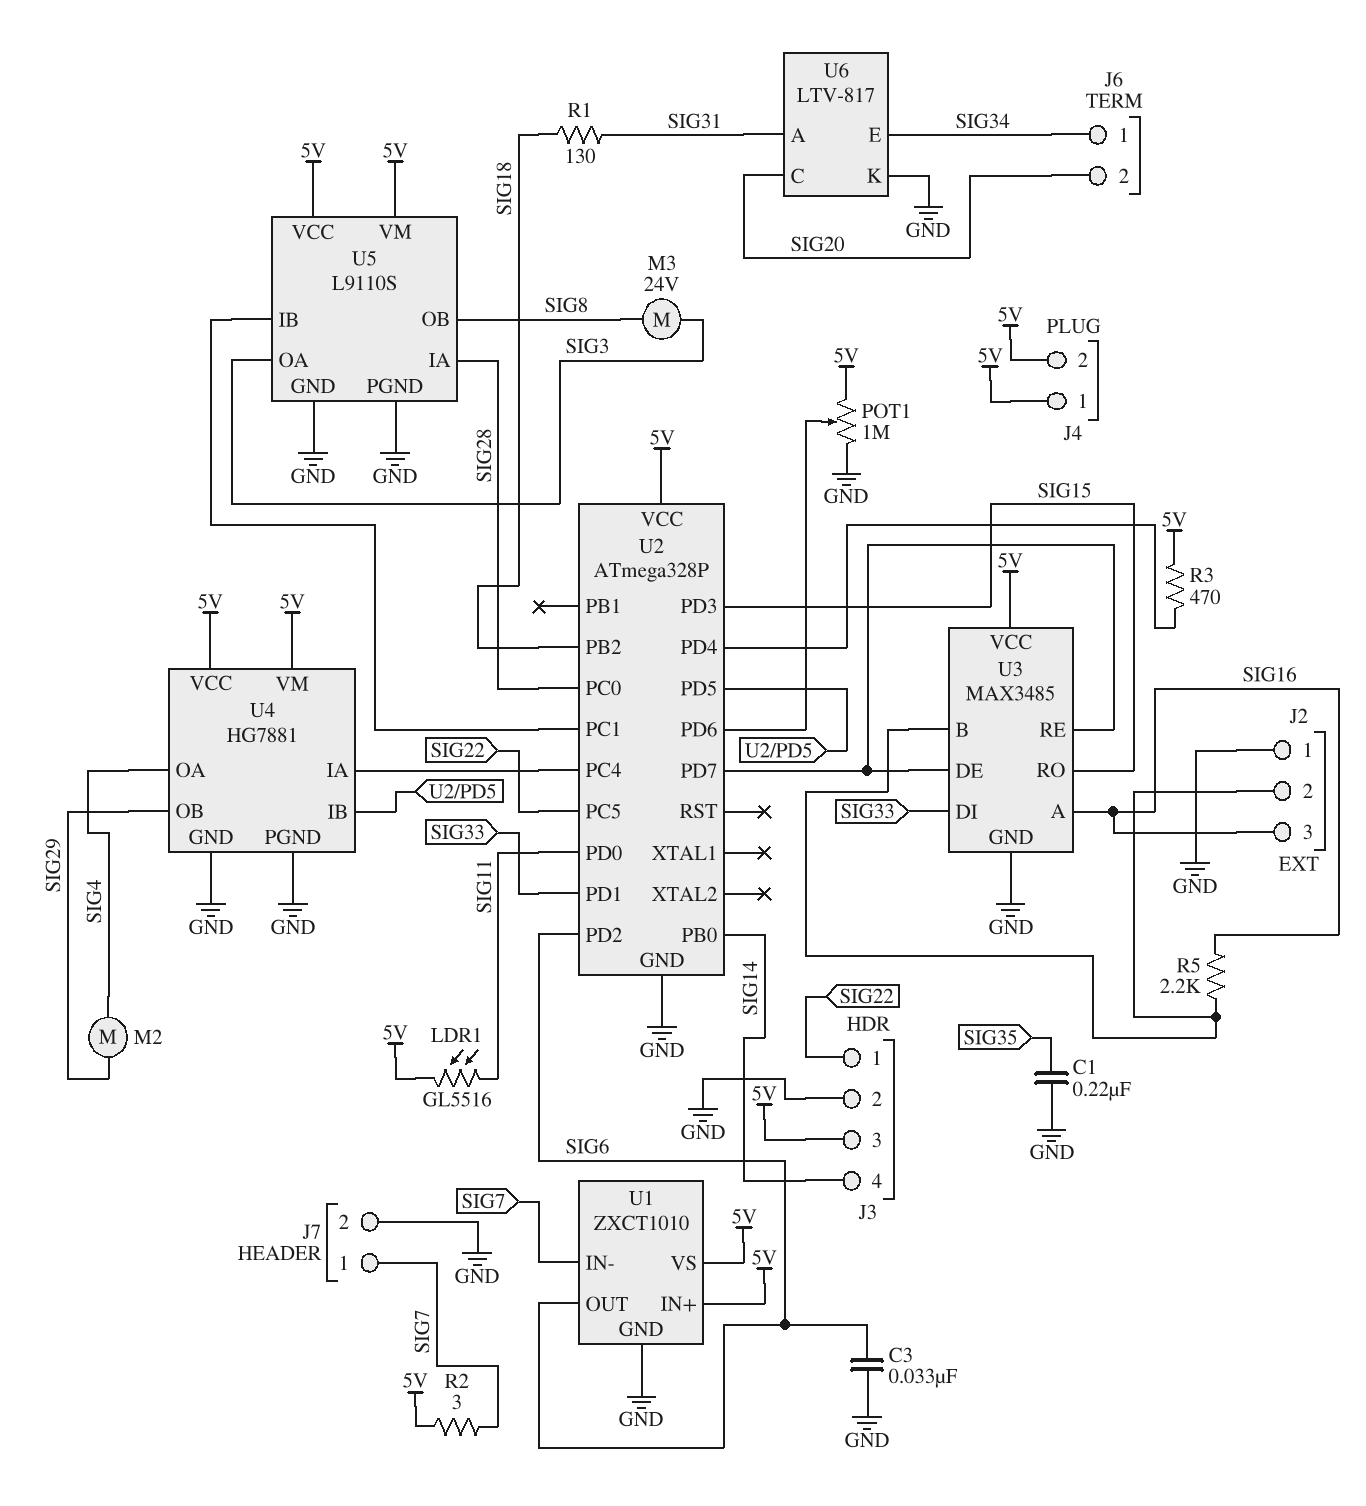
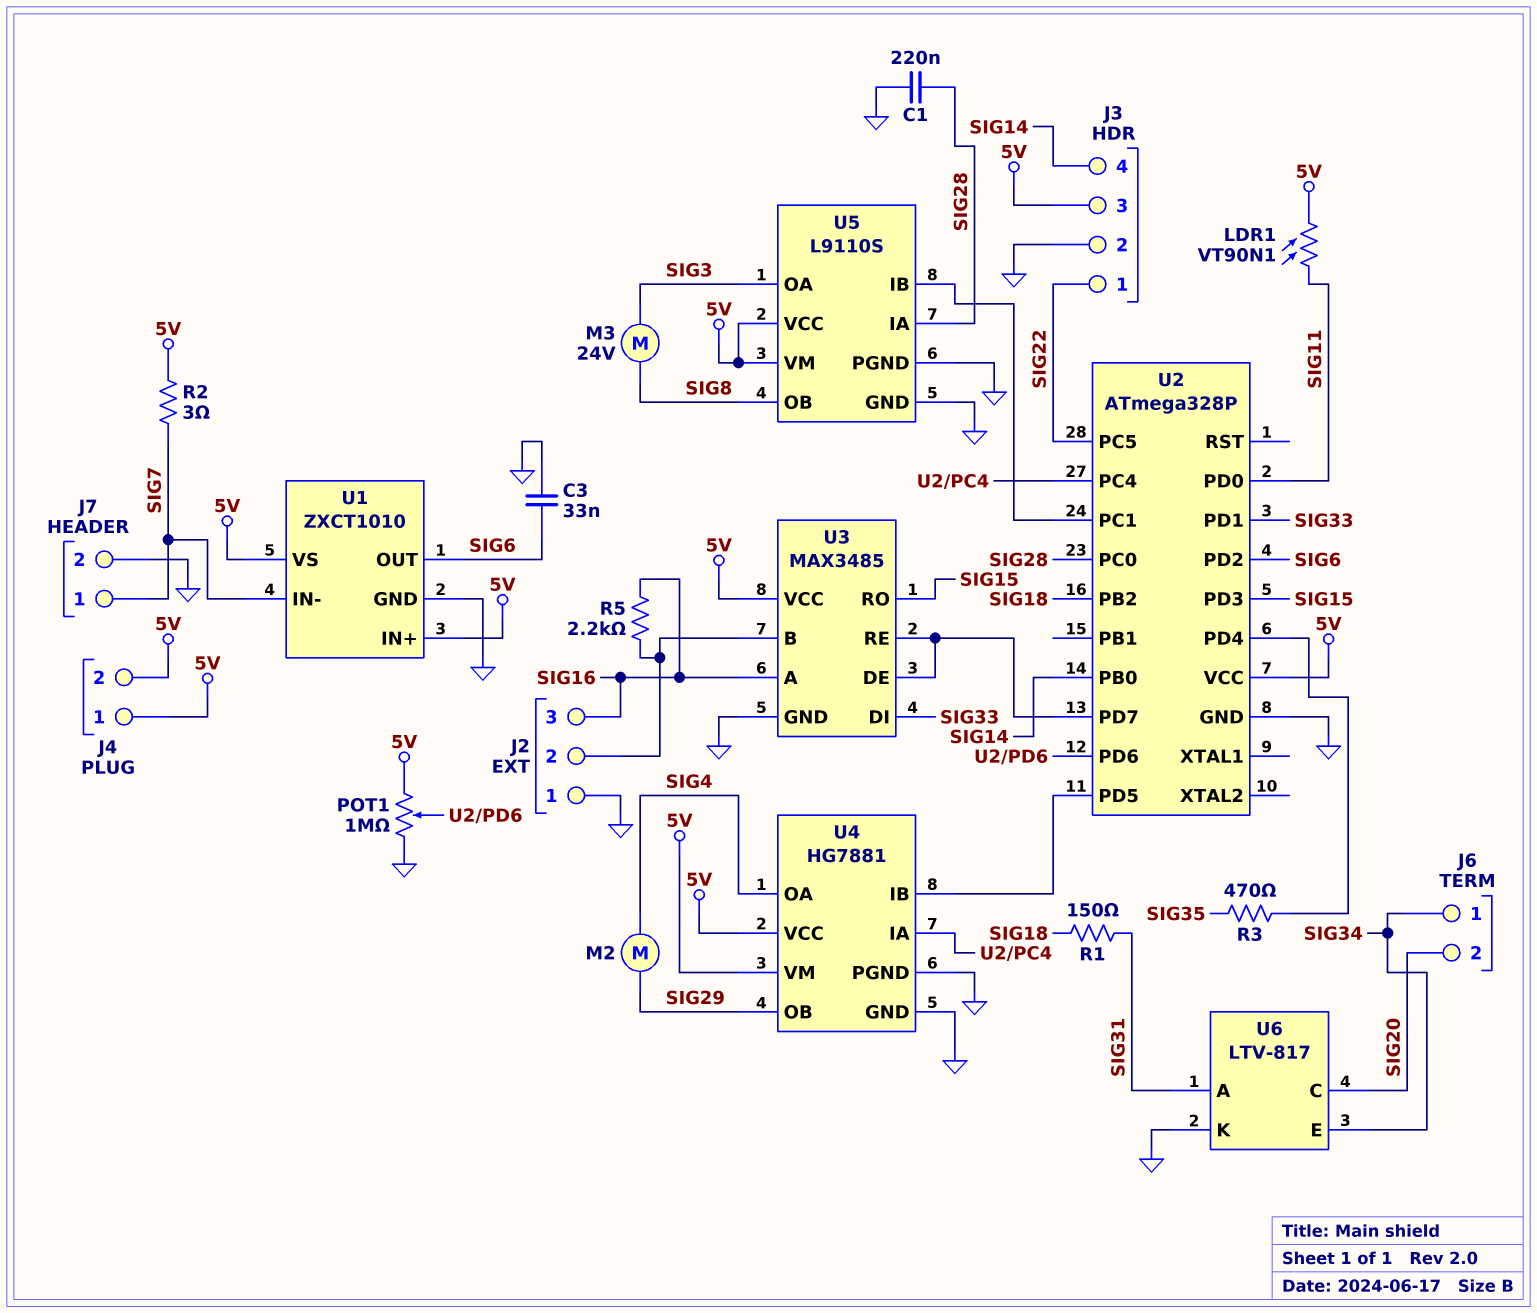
C1: 220nF (GND, SIG35) -> 220nF (GND, SIG28)
LDR1: GL5516 (5V, SIG11) -> VT90N1 (5V, SIG11)
R1: 130 (SIG18, SIG31) -> 150 (SIG18, SIG31)
R3: 470 (5V, U2/PD4) -> 470 (SIG35, U2/PD4)

